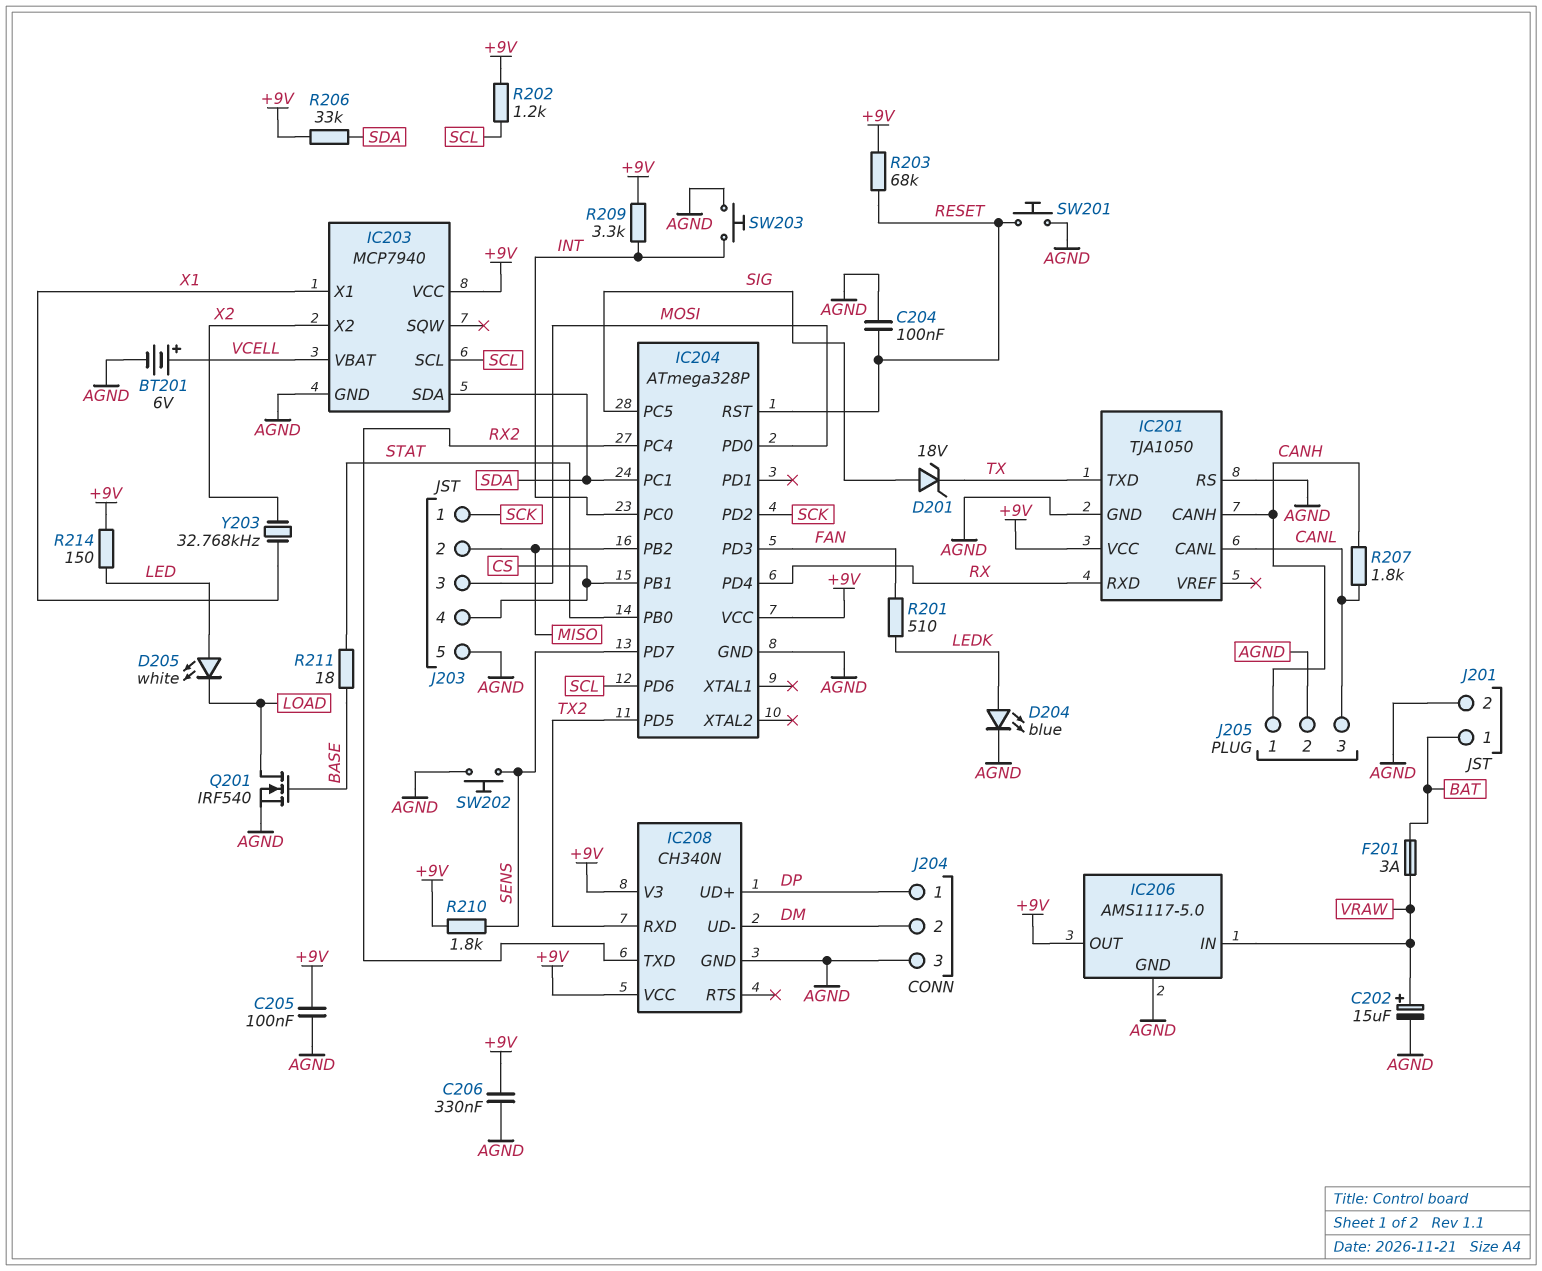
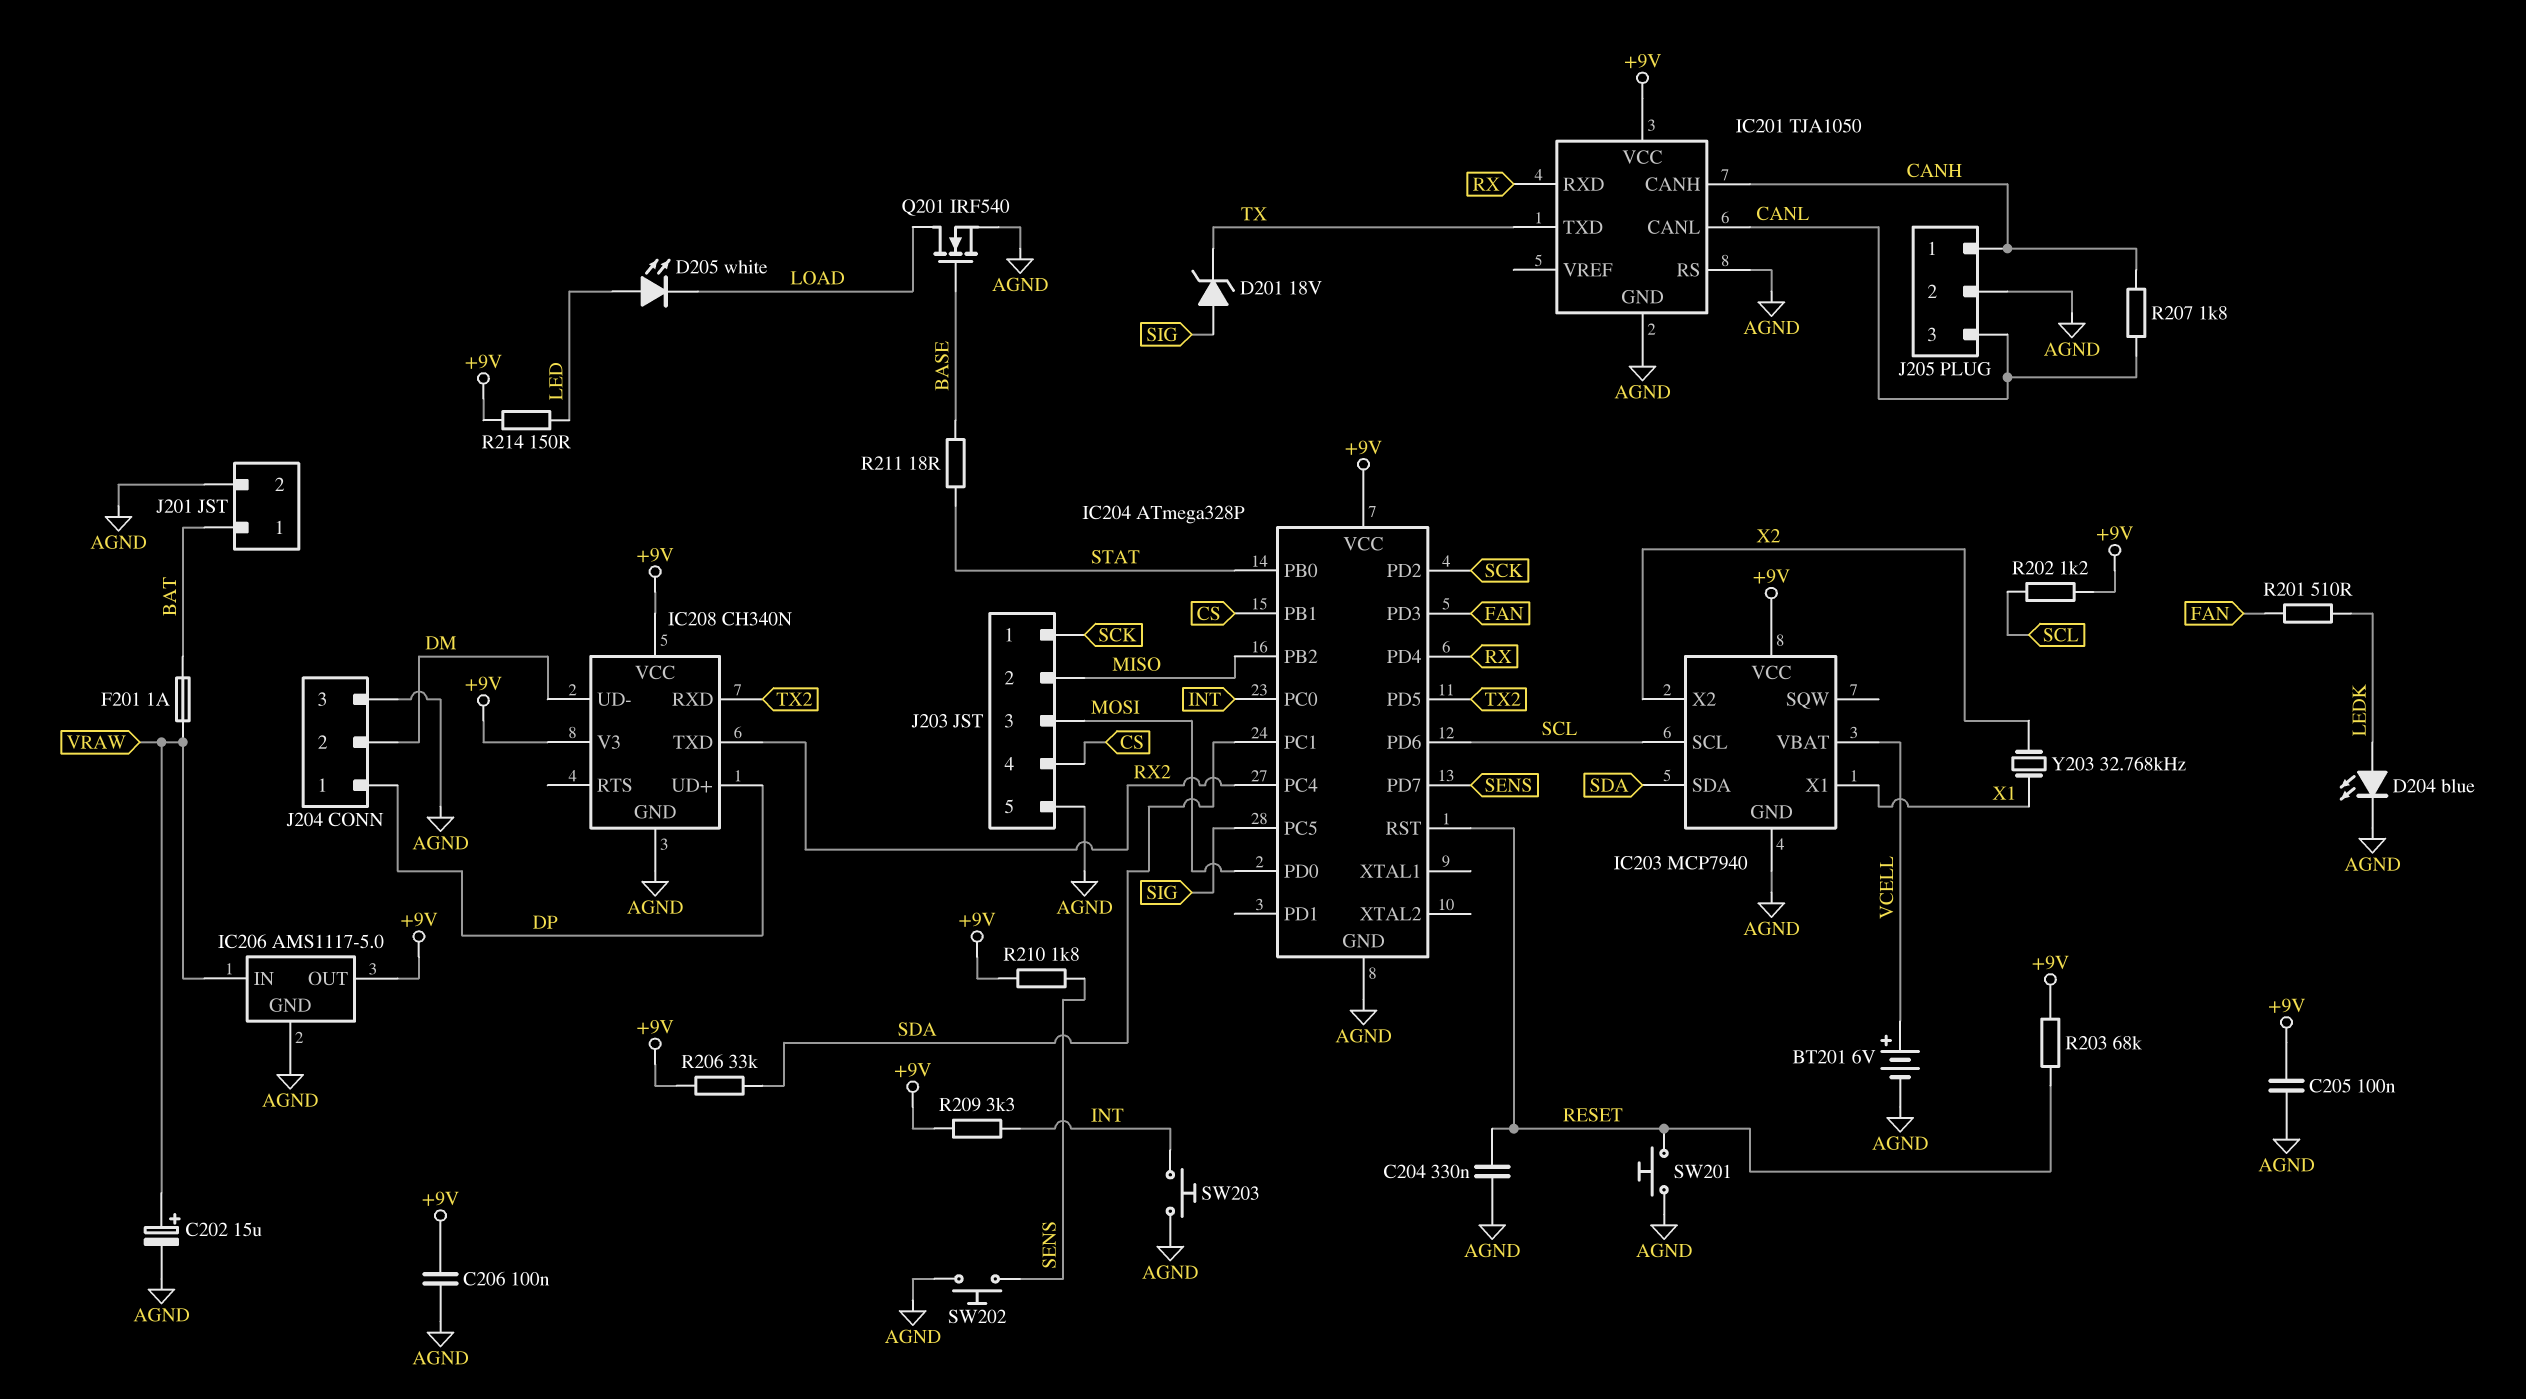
C204: 100nF (AGND, RESET) -> 330nF (AGND, RESET)
C206: 330nF (+9V, AGND) -> 100nF (+9V, AGND)
F201: 3A (BAT, VRAW) -> 1A (BAT, VRAW)

